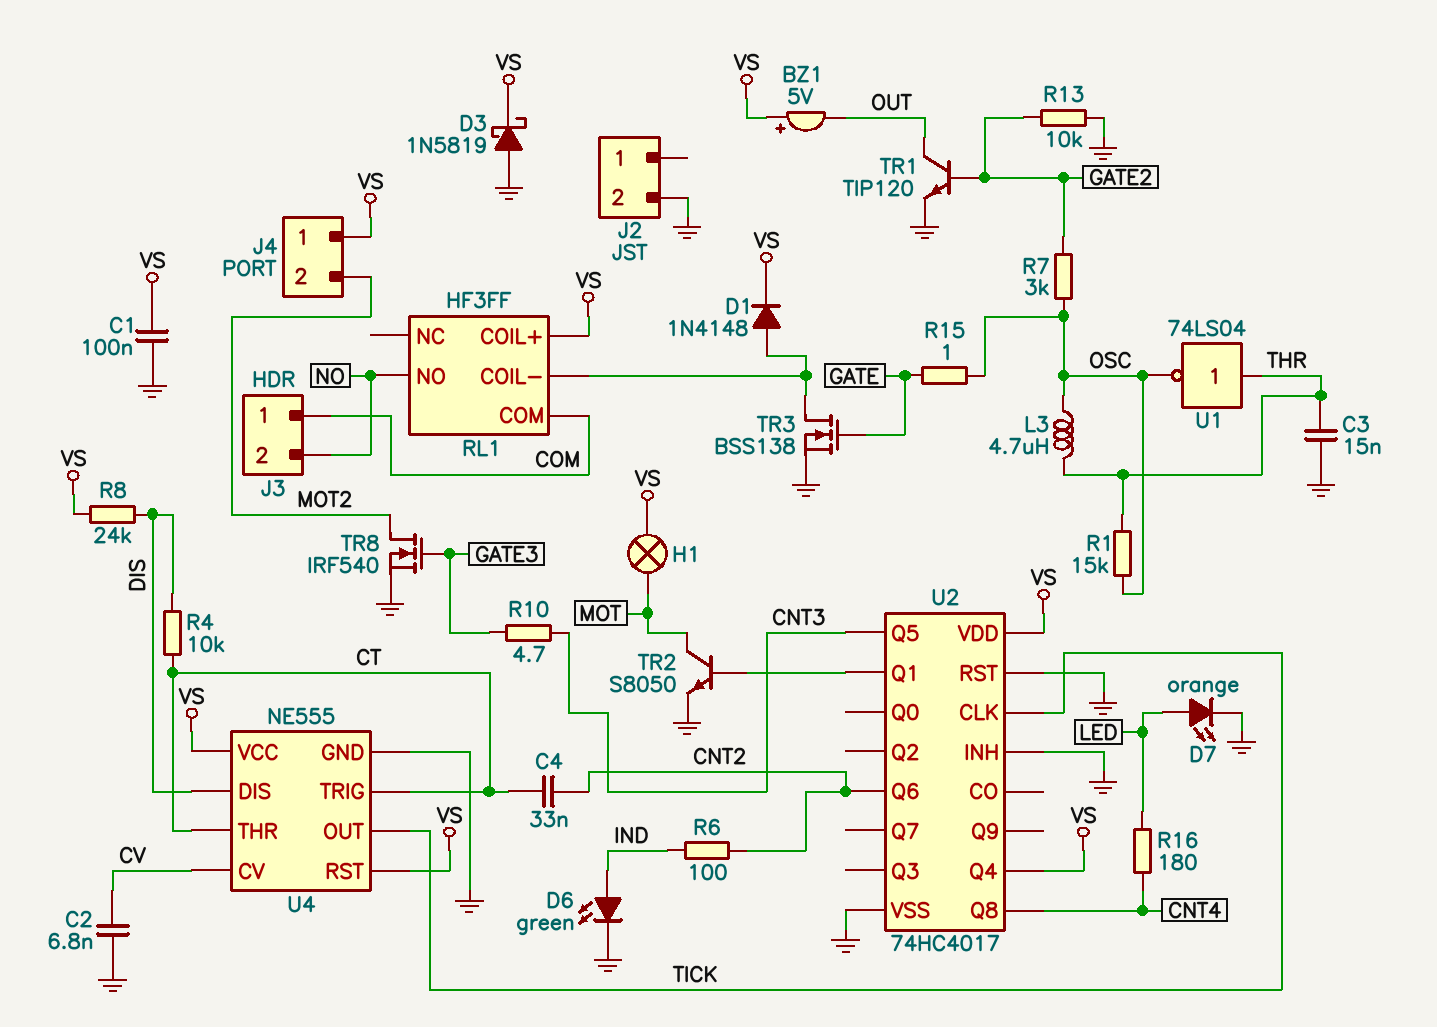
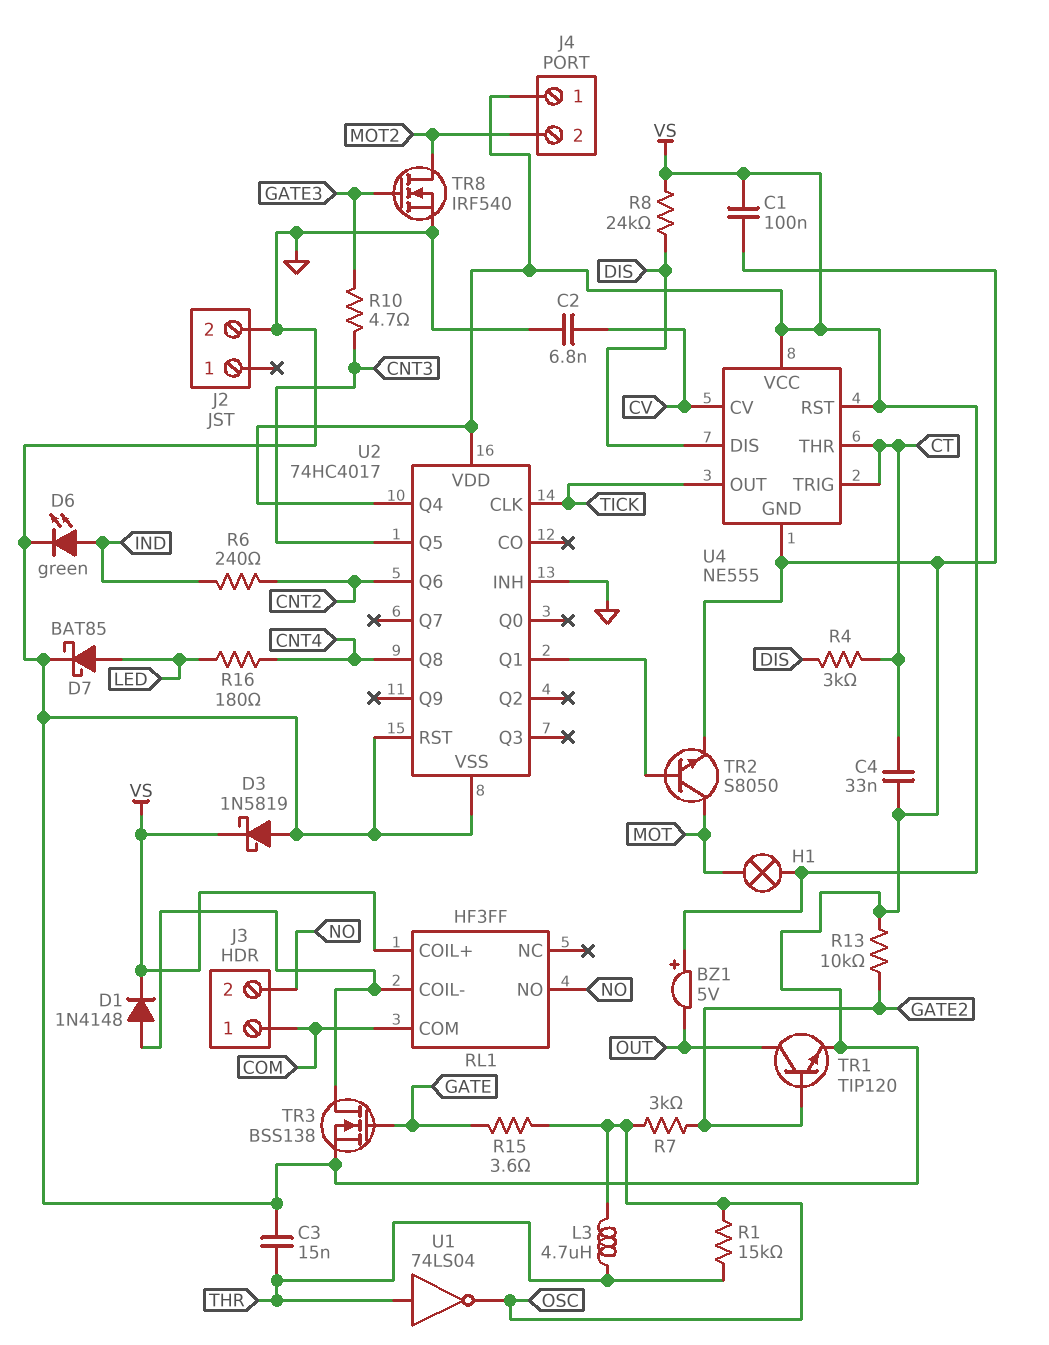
C4: 33nF (CNT2, CT) -> 33nF (CT, GND)
D7: LED orange (A LED, K GND) -> schottky BAT85 (A LED, K GND)
R4: 10k (CT, DIS) -> 3k (CT, DIS)
R6: 100 (CNT2, IND) -> 240 (CNT2, IND)
R15: 1 (GATE, OSC) -> 3.6 (GATE, OSC)

